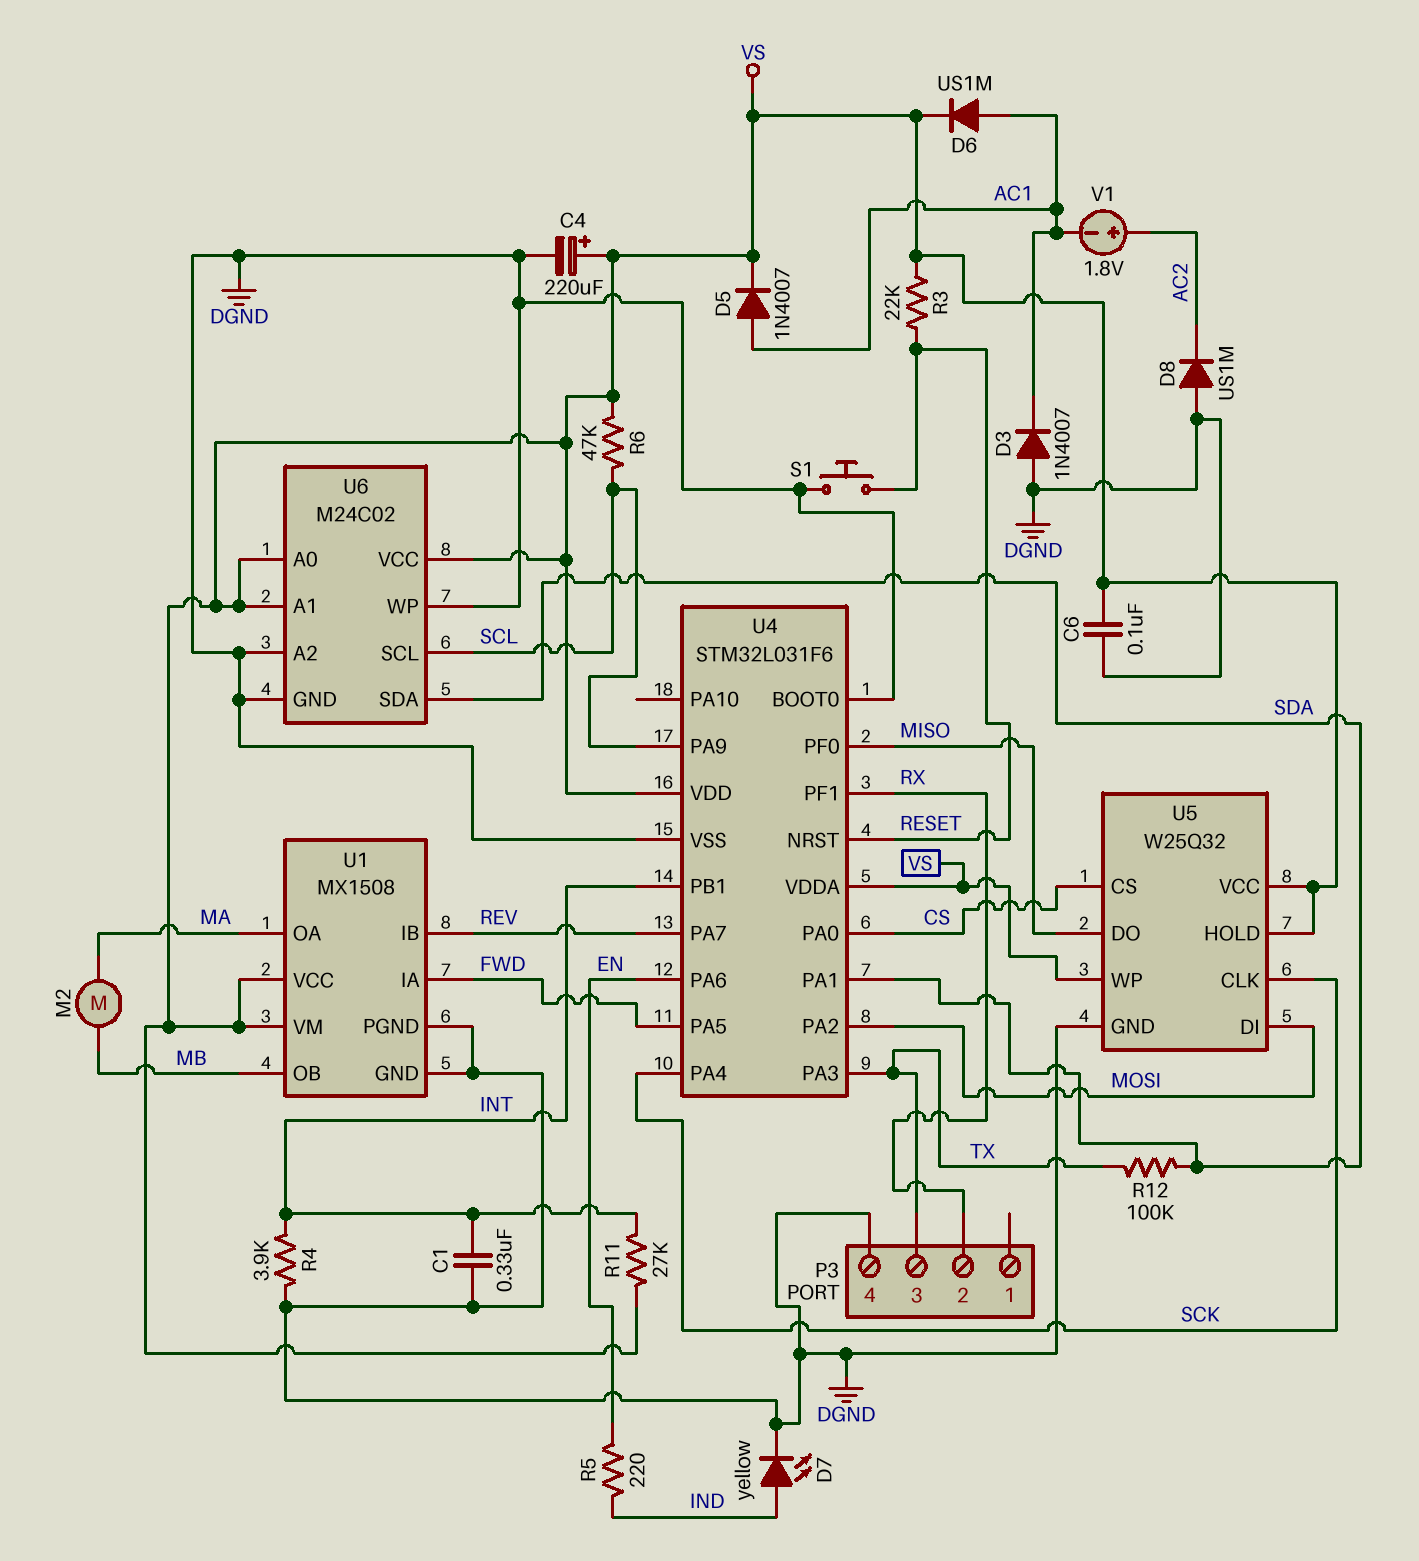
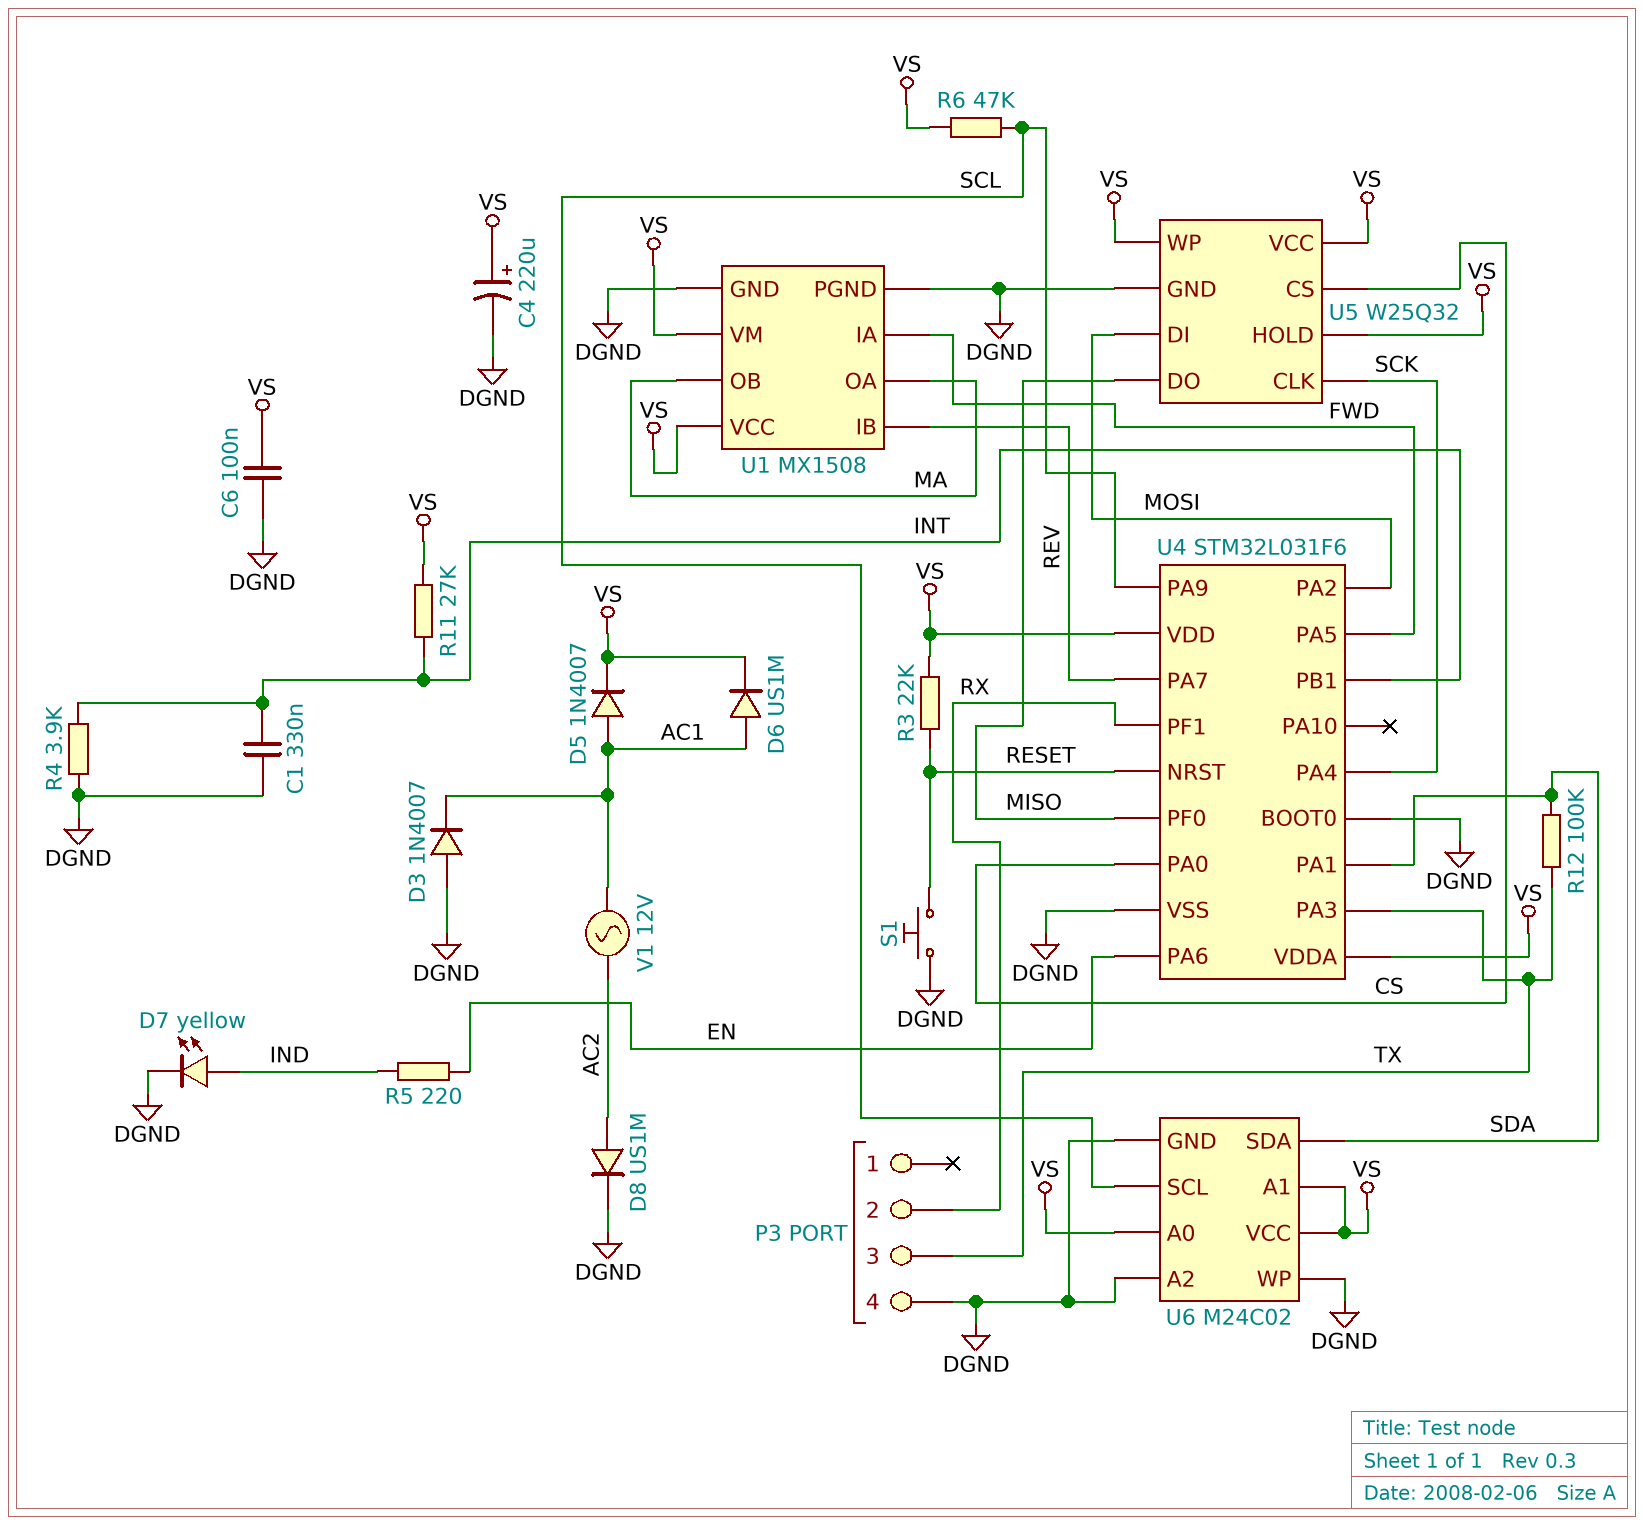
D8: diode US1M (A DGND, K AC2) -> diode US1M (A AC2, K DGND)
M2: motor (MA, MB) -> none
U1 pin OB: MB -> MA
V1: 1.8V (plus AC2, minus AC1) -> AC 12V (AC1, AC2)

